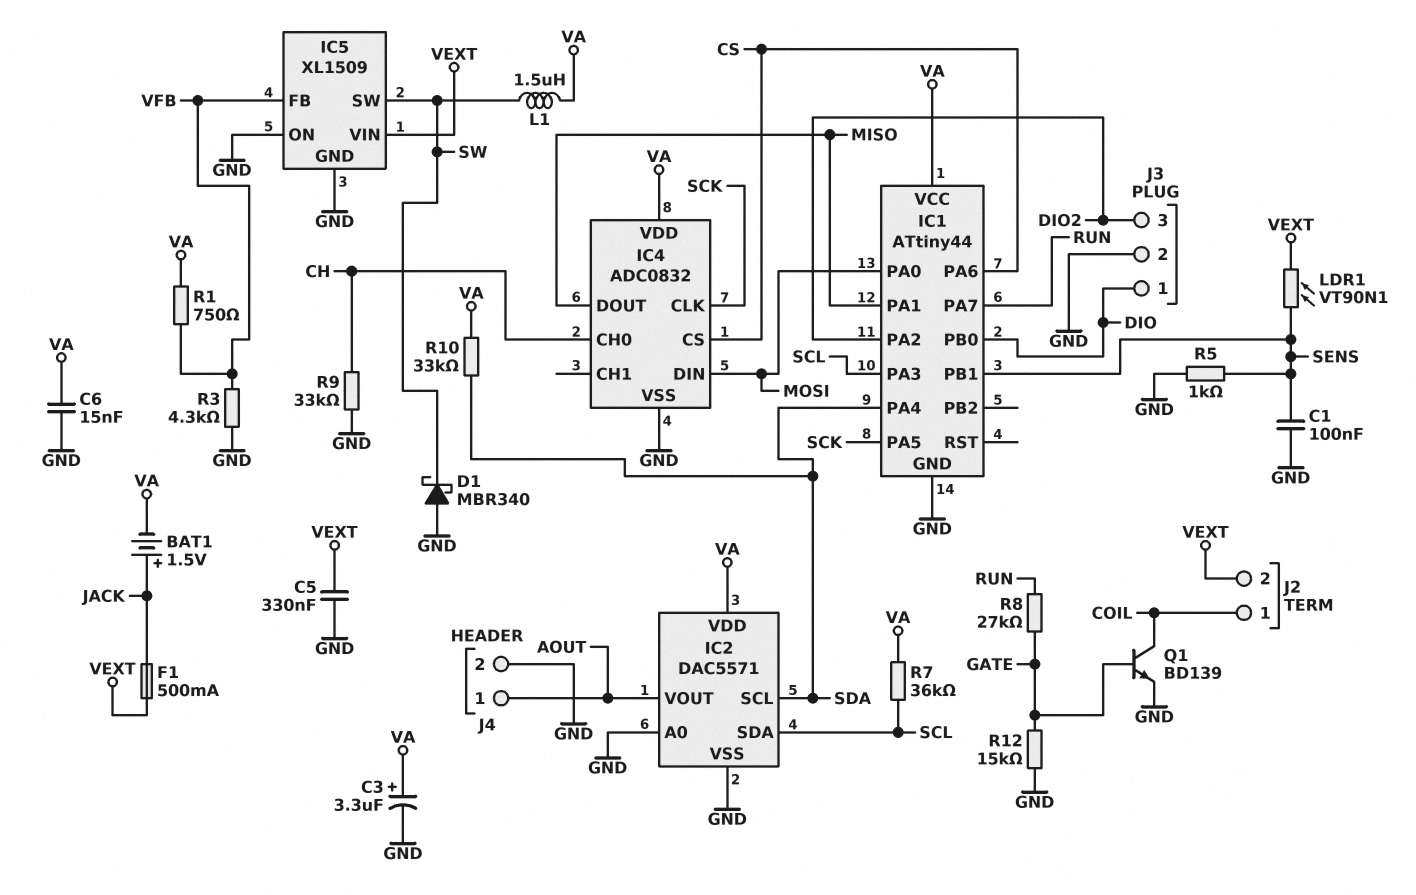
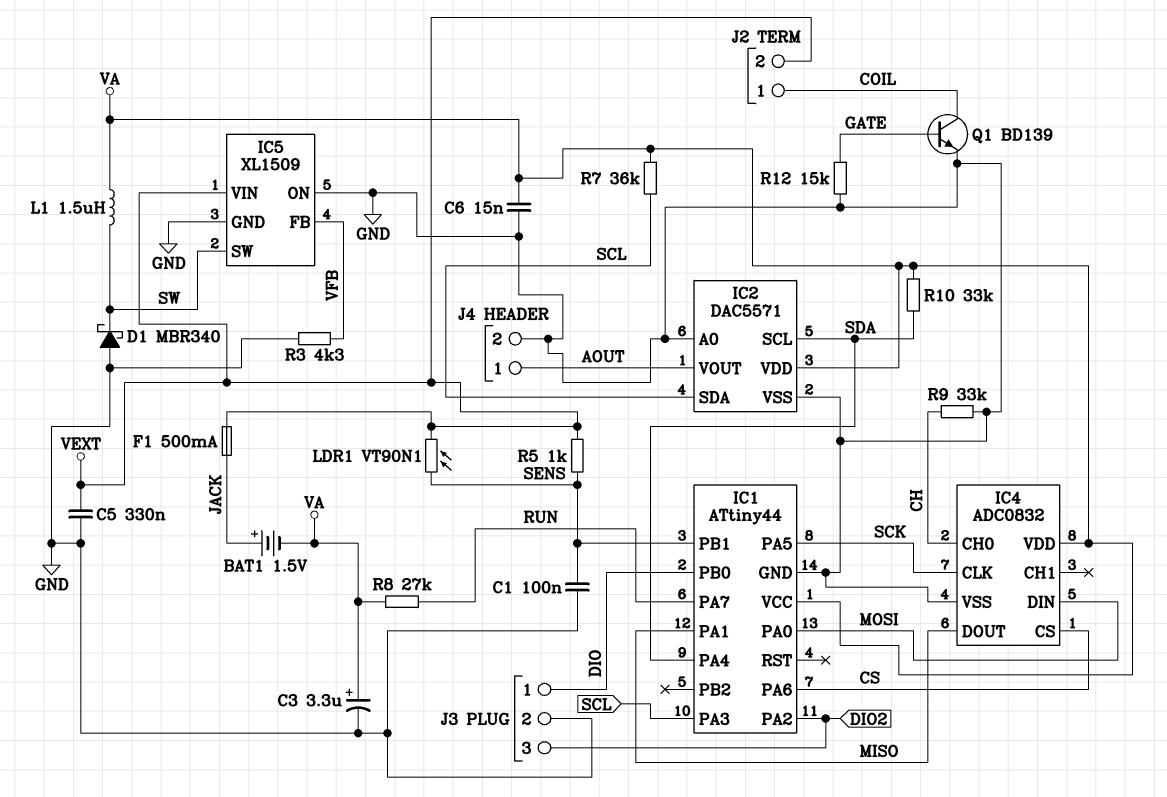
R1: 750 (VA, VFB) -> none
R5: 1k (GND, SENS) -> 1k (SENS, VEXT)
R8: 27k (GATE, RUN) -> 27k (RUN, VA)

